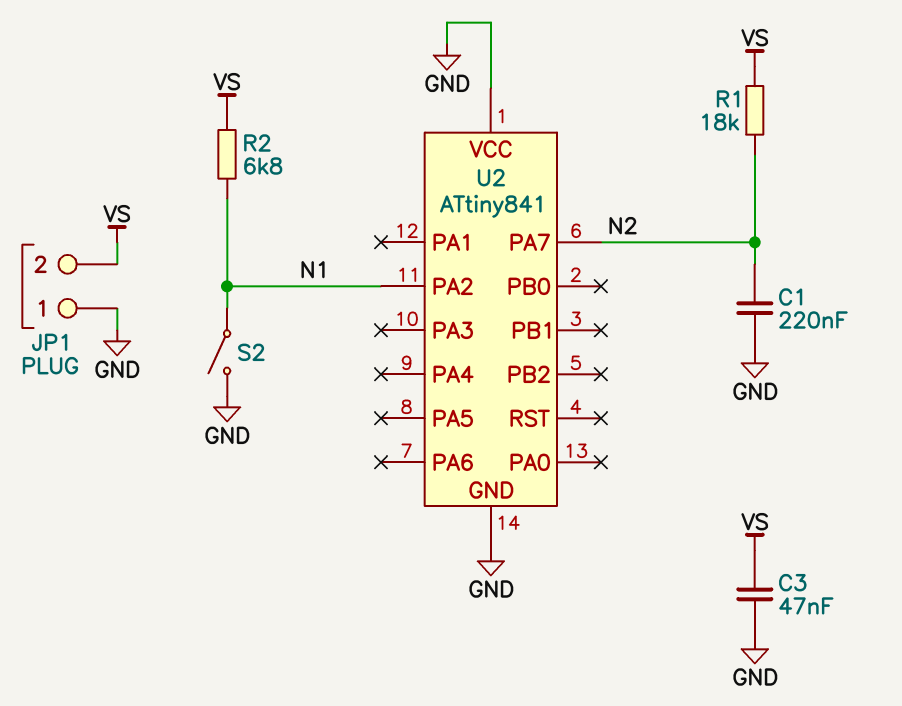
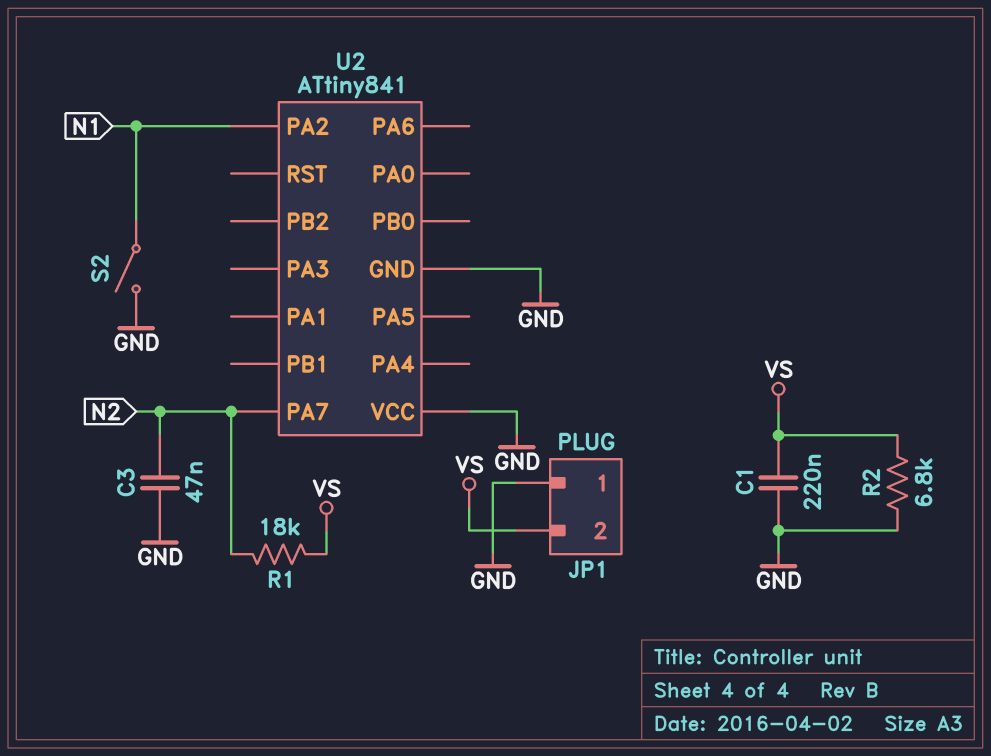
C1: 220nF (GND, N2) -> 220nF (GND, VS)
C3: 47nF (GND, VS) -> 47nF (GND, N2)
R2: 6.8k (N1, VS) -> 6.8k (GND, VS)

